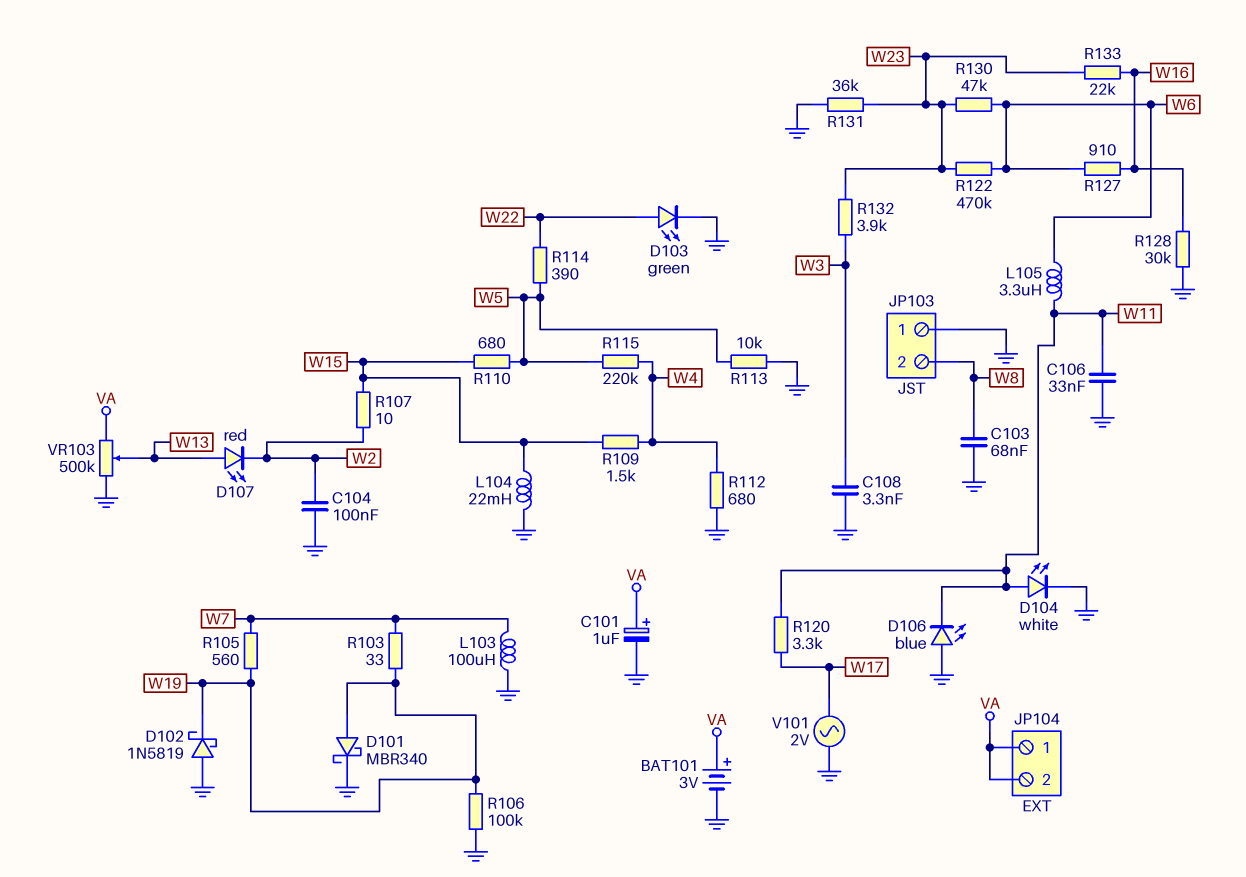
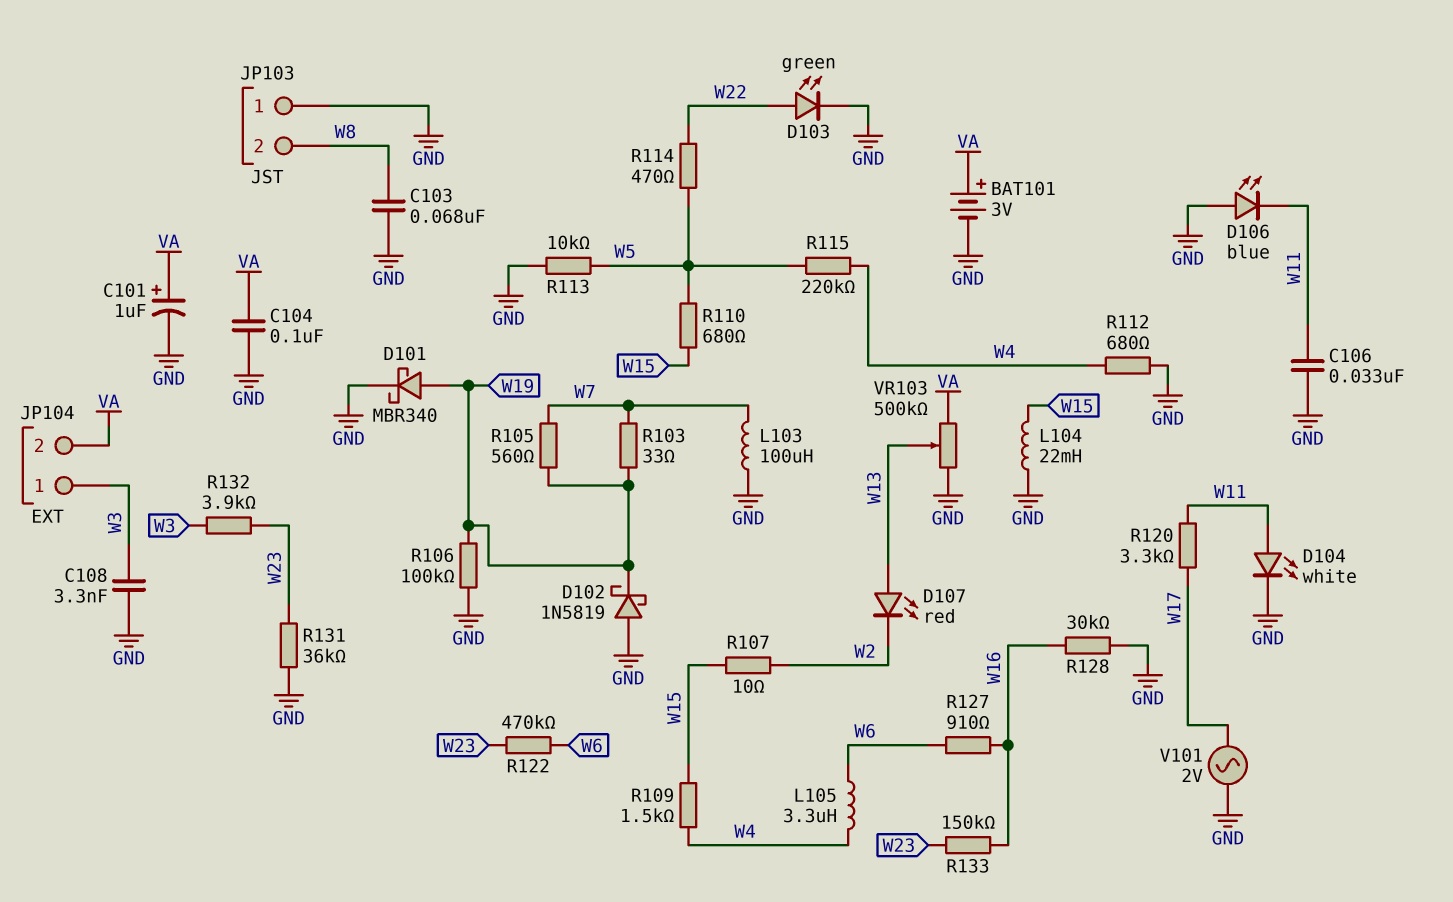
C104: 100nF (GND, W2) -> 100nF (GND, VA)
JP104 pin 1: VA -> W3
L105: 3.3uH (W6, W11) -> 3.3uH (W4, W6)
R114: 390 (W5, W22) -> 470 (W5, W22)
R130: 47k (W6, W23) -> none
R133: 22k (W16, W23) -> 150k (W16, W23)

